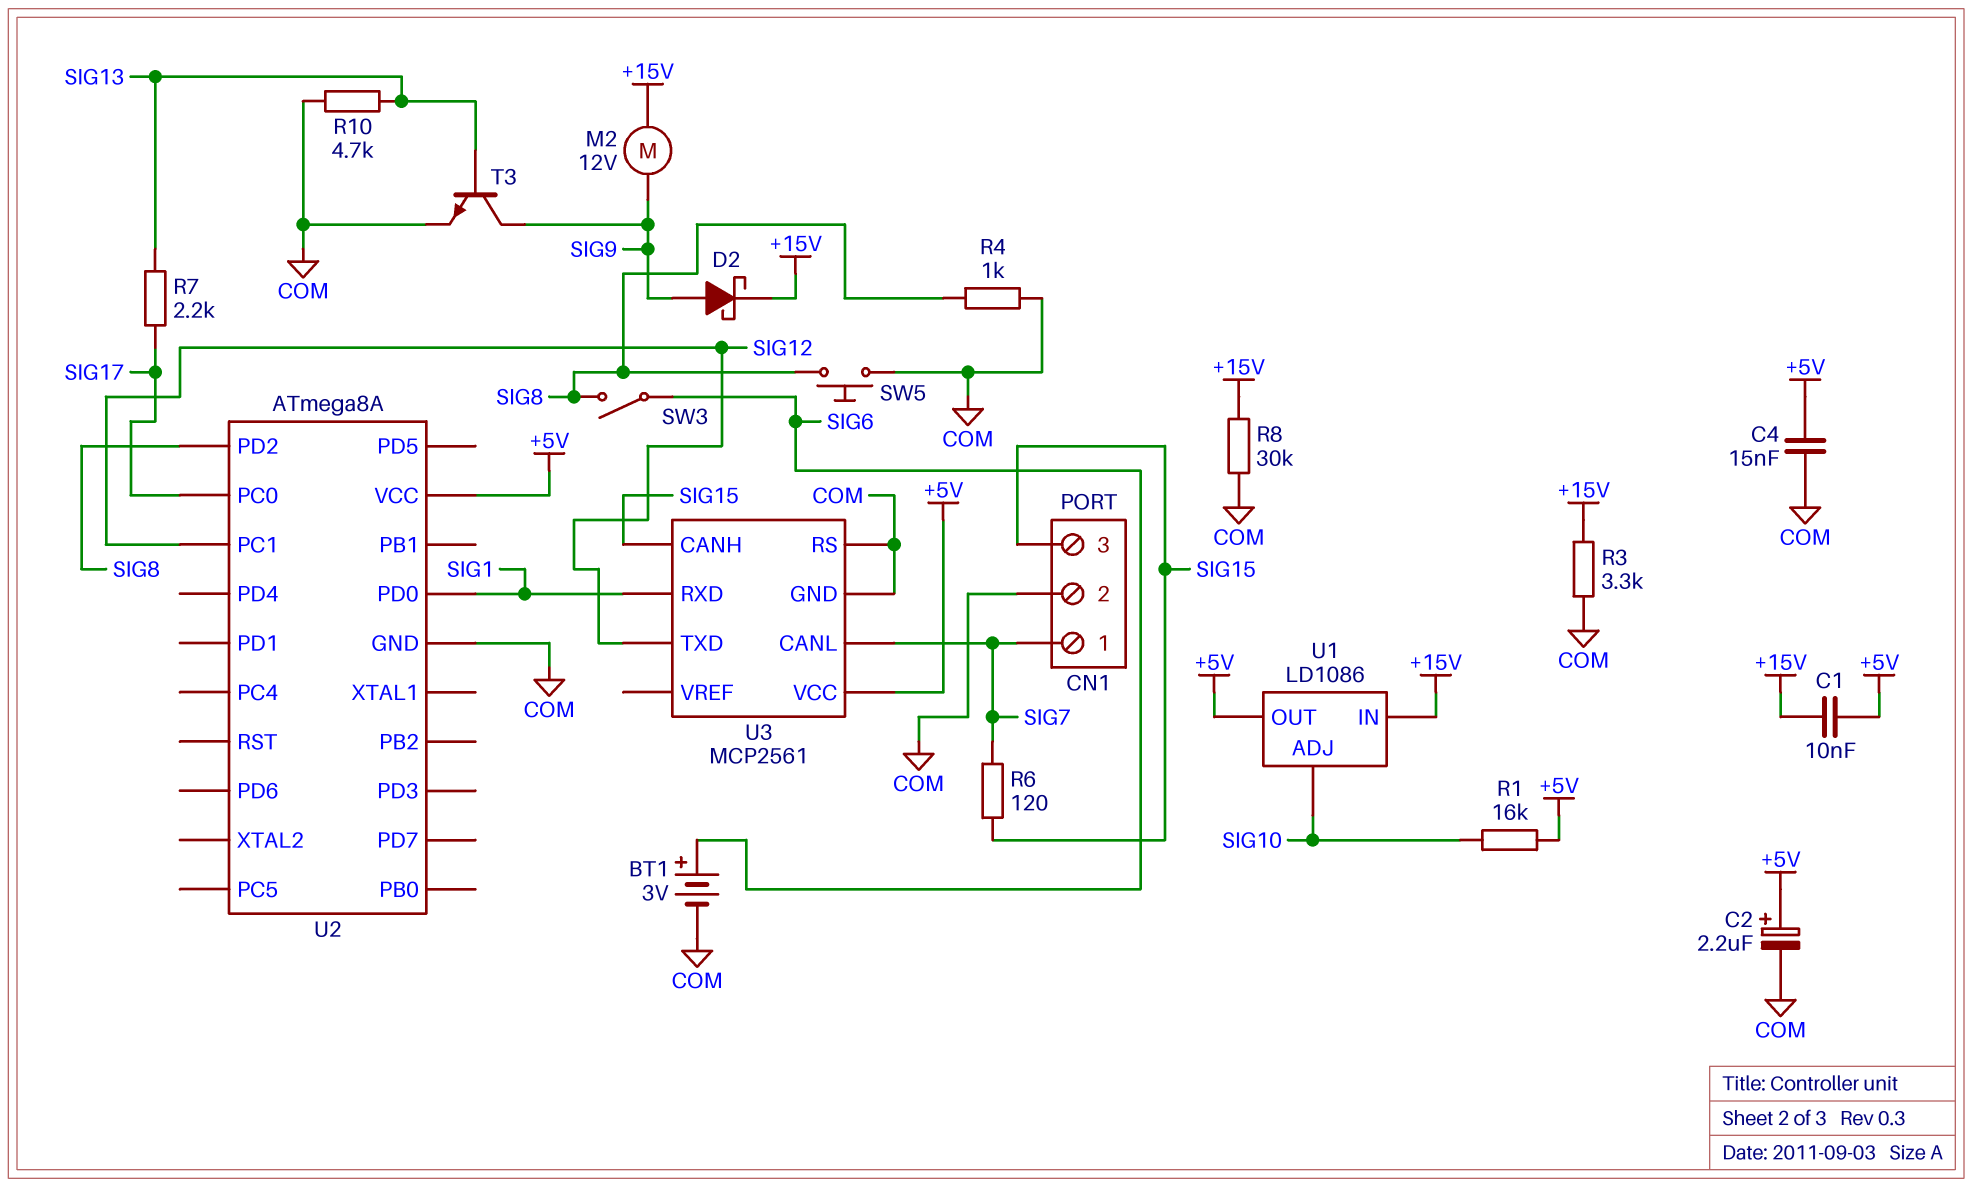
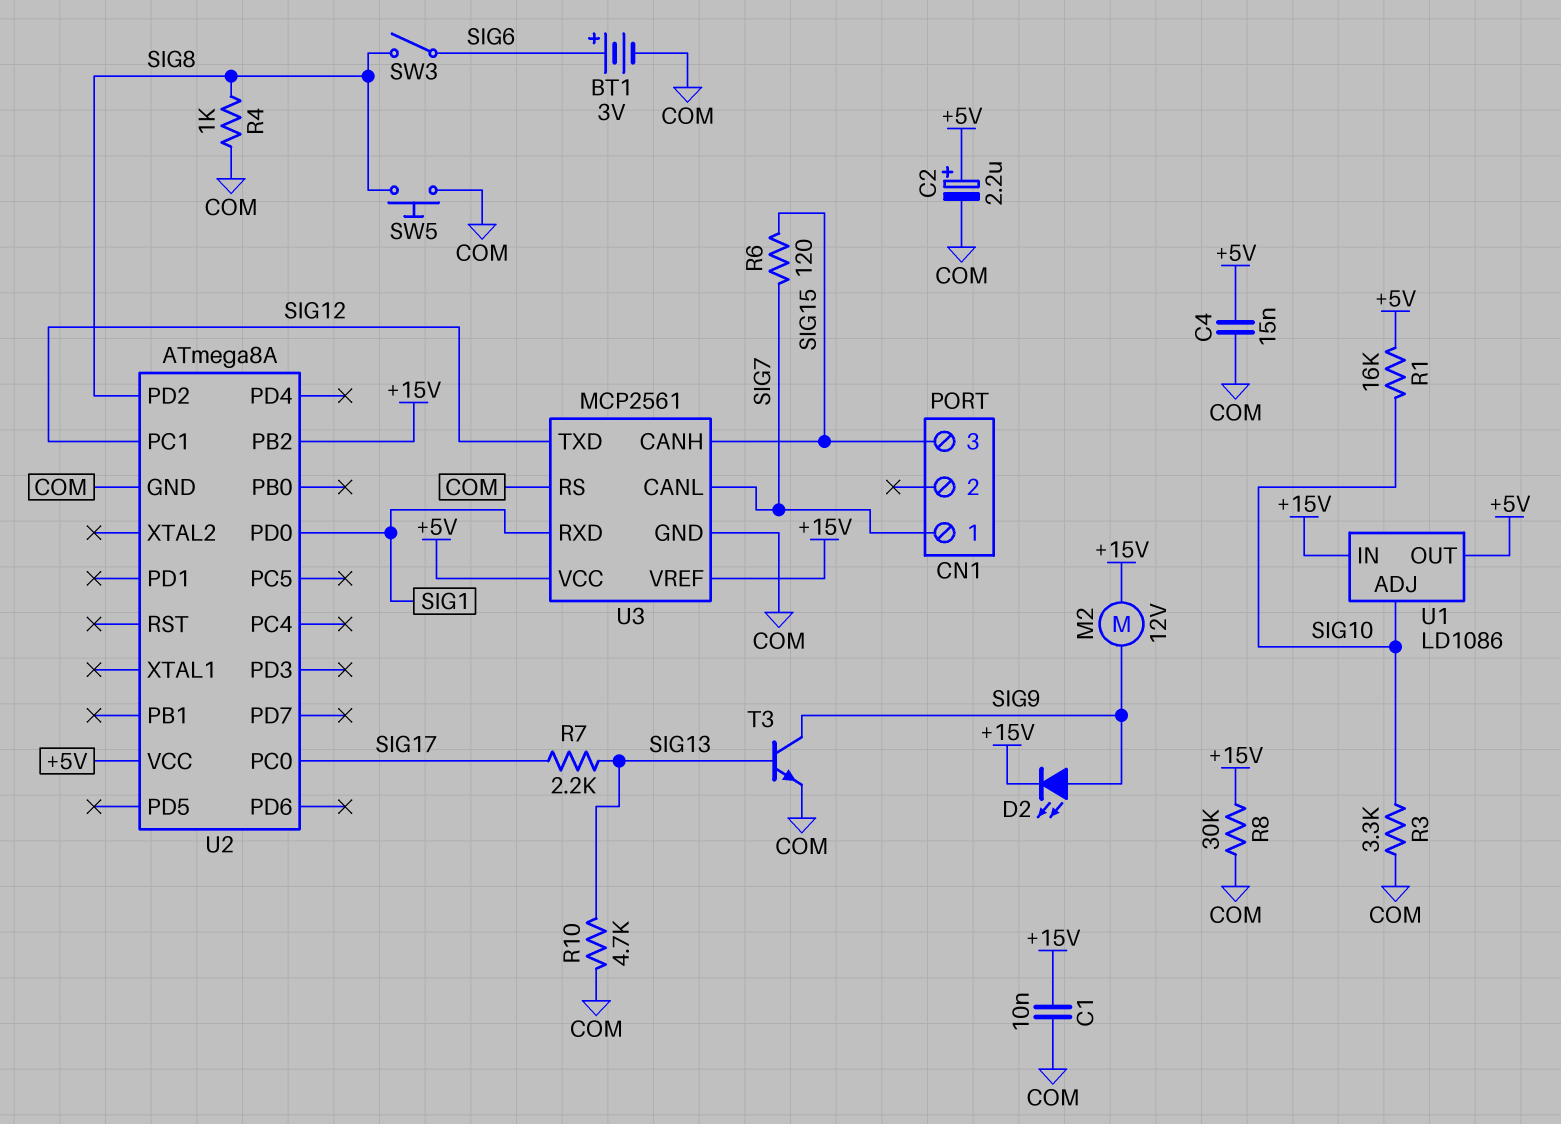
C1: 10nF (+5V, +15V) -> 10nF (+15V, COM)
CN1 pin 2: COM -> none
D2: schottky (A SIG9, K +15V) -> LED (A SIG9, K +15V)
R3: 3.3k (+15V, COM) -> 3.3k (COM, SIG10)
U2 pin PB2: none -> +15V
U3 pin VREF: none -> +15V

